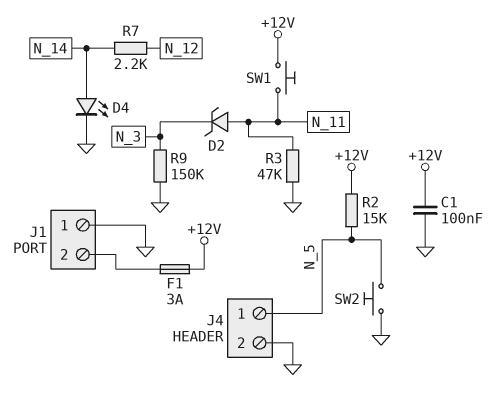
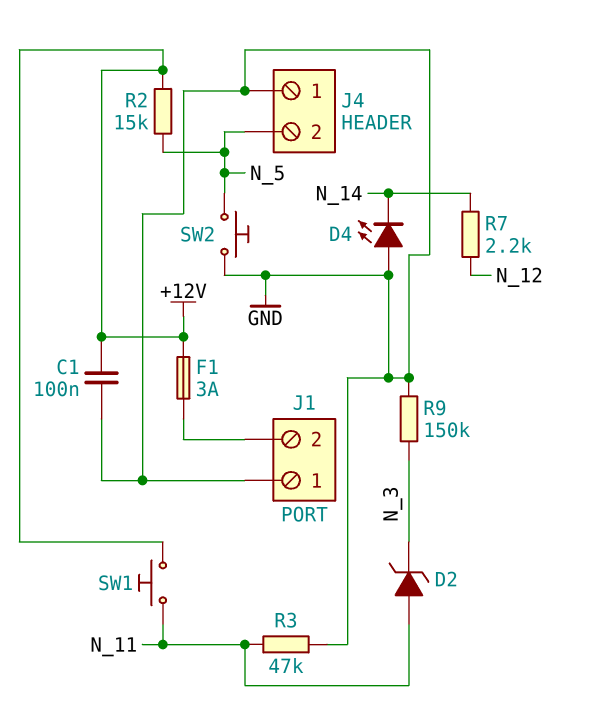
D4: LED (A N_14, K GND) -> LED (A GND, K N_14)
J4 pin 1: N_5 -> GND
J4 pin 2: GND -> N_5

